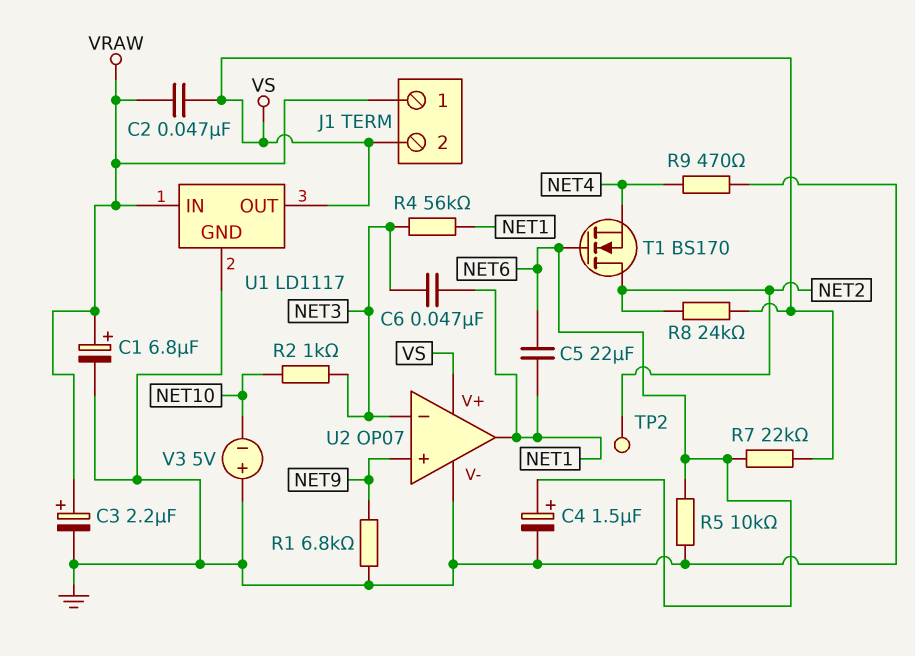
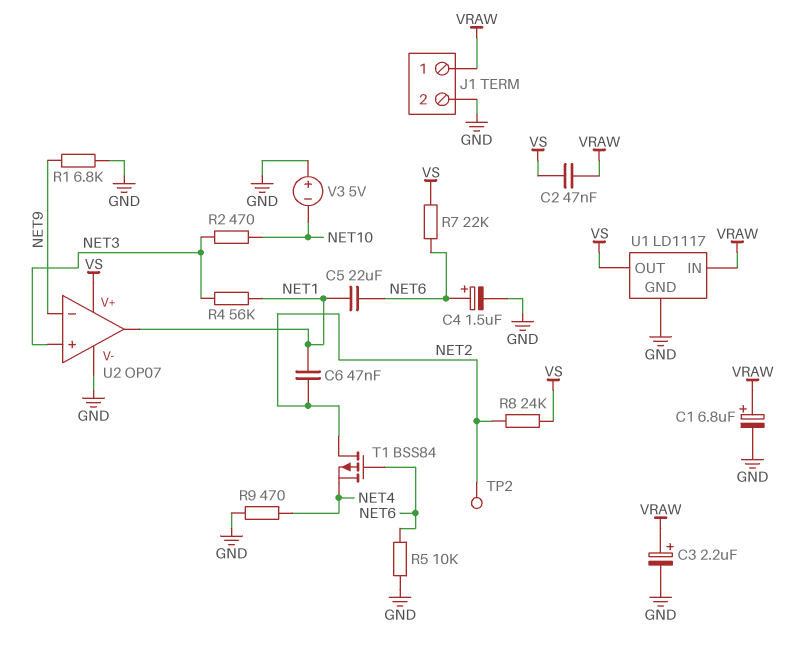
C6: 47nF (NET1, NET3) -> 47nF (NET1, NET2)
J1 pin 2: VS -> GND
R2: 1k (NET3, NET10) -> 470 (NET3, NET10)
T1: NMOS BS170 (G NET6, D NET2, S NET4) -> PMOS BSS84 (G NET6, D NET2, S NET4)
U2 pin in+: NET9 -> NET3
U2 pin in-: NET3 -> NET9

